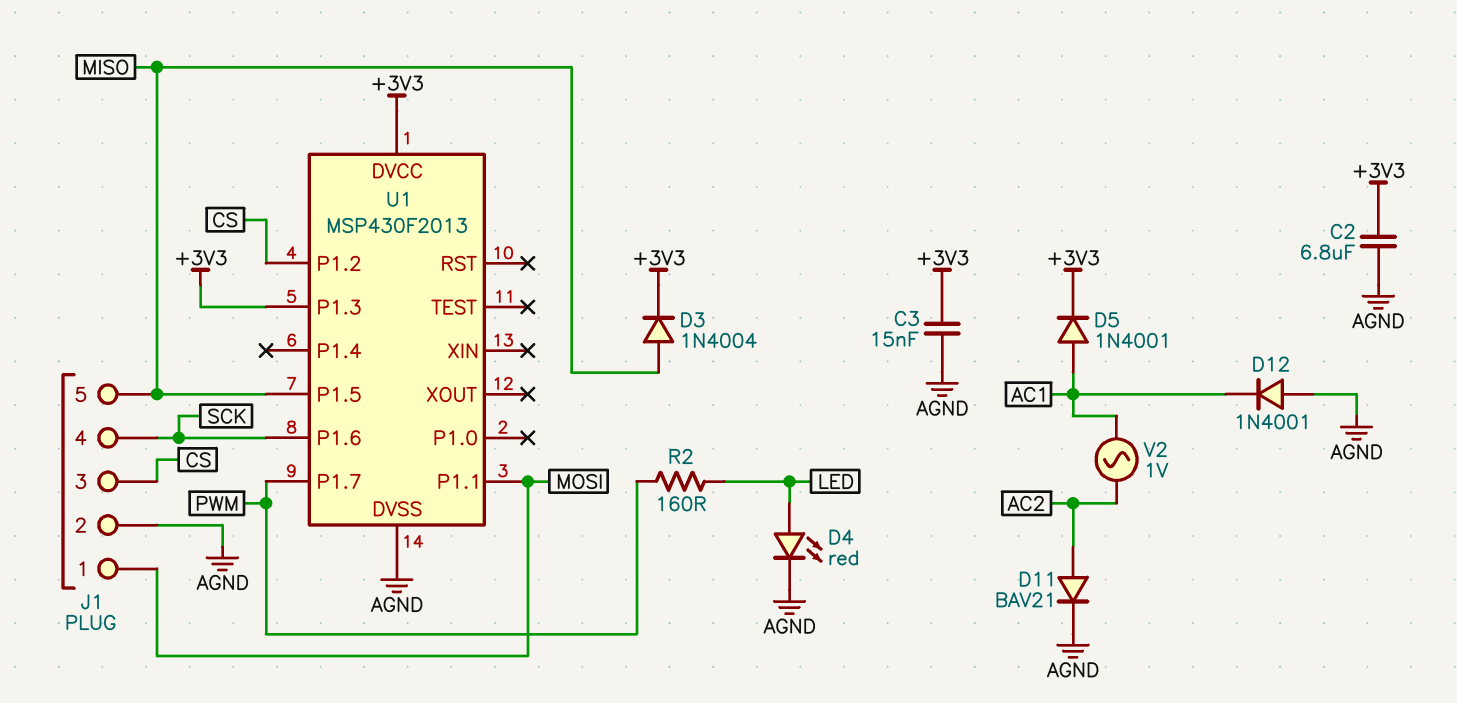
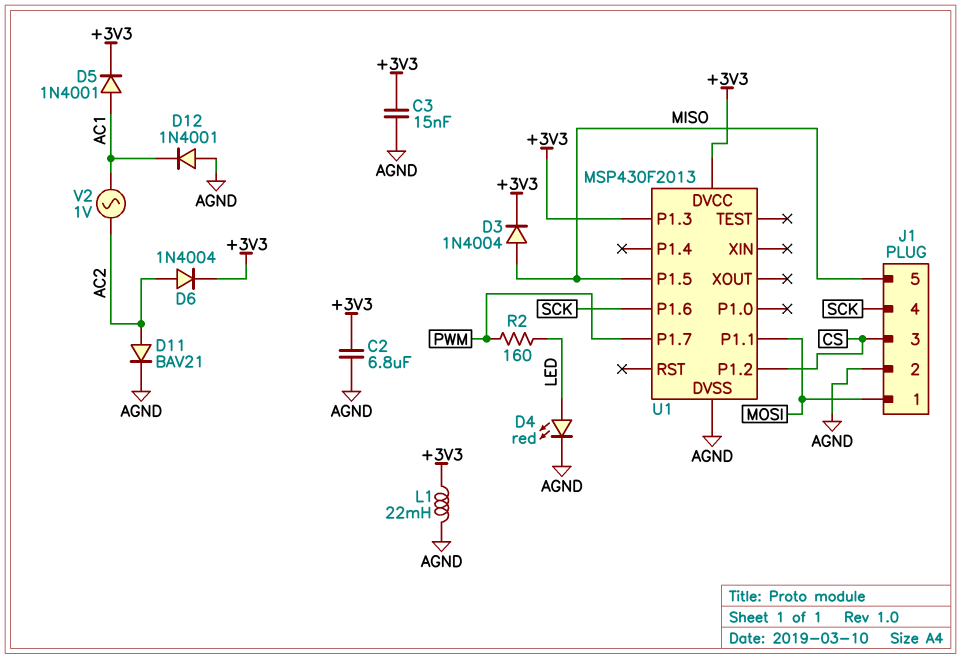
D6: none -> diode 1N4004 (A AC2, K +3V3)
L1: none -> 22mH (+3V3, AGND)

